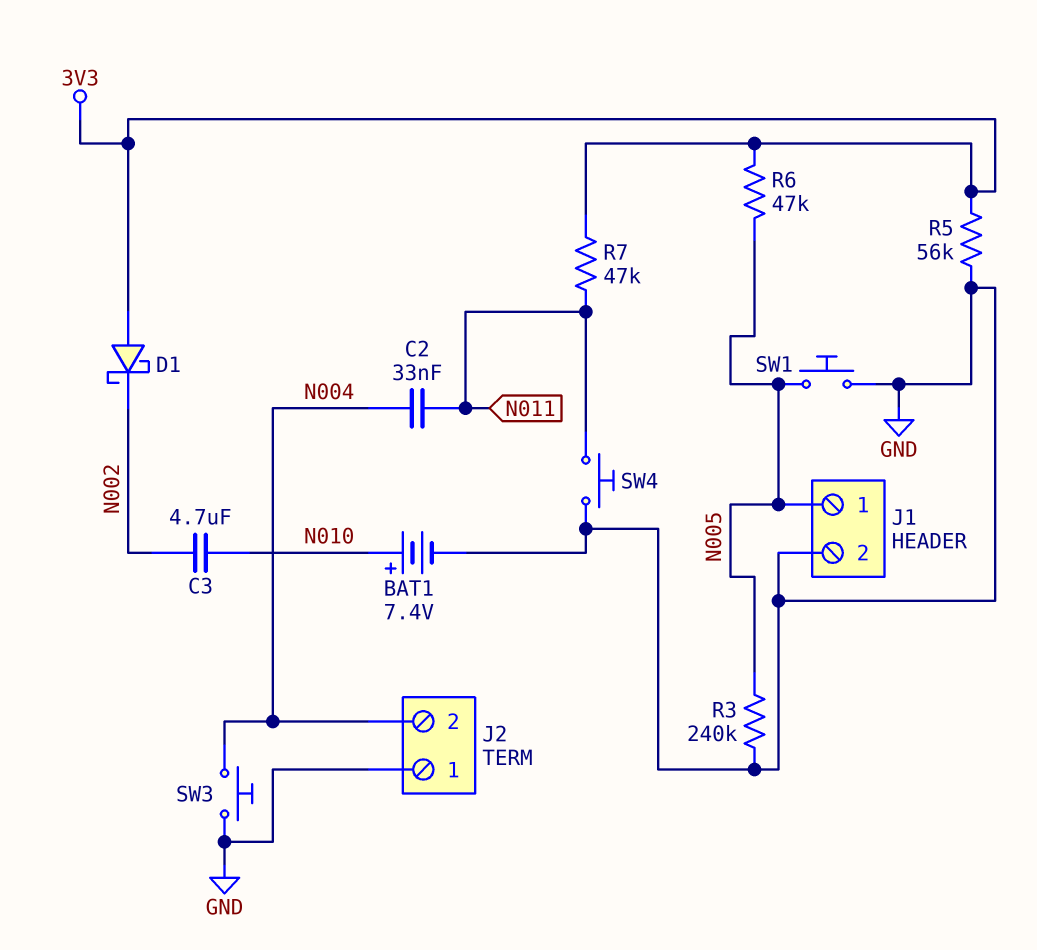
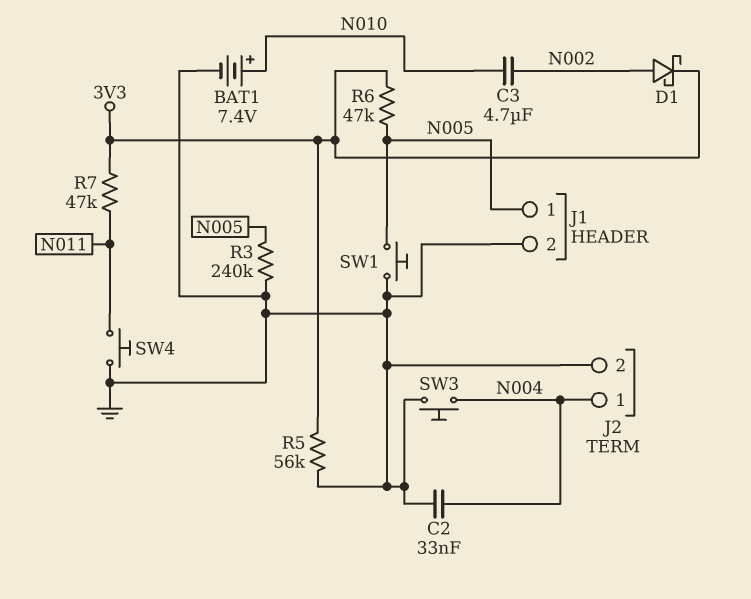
C2: 33nF (N004, N011) -> 33nF (GND, N004)
D1: schottky (A 3V3, K N002) -> schottky (A N002, K 3V3)
J2 pin 1: GND -> N004
J2 pin 2: N004 -> GND

